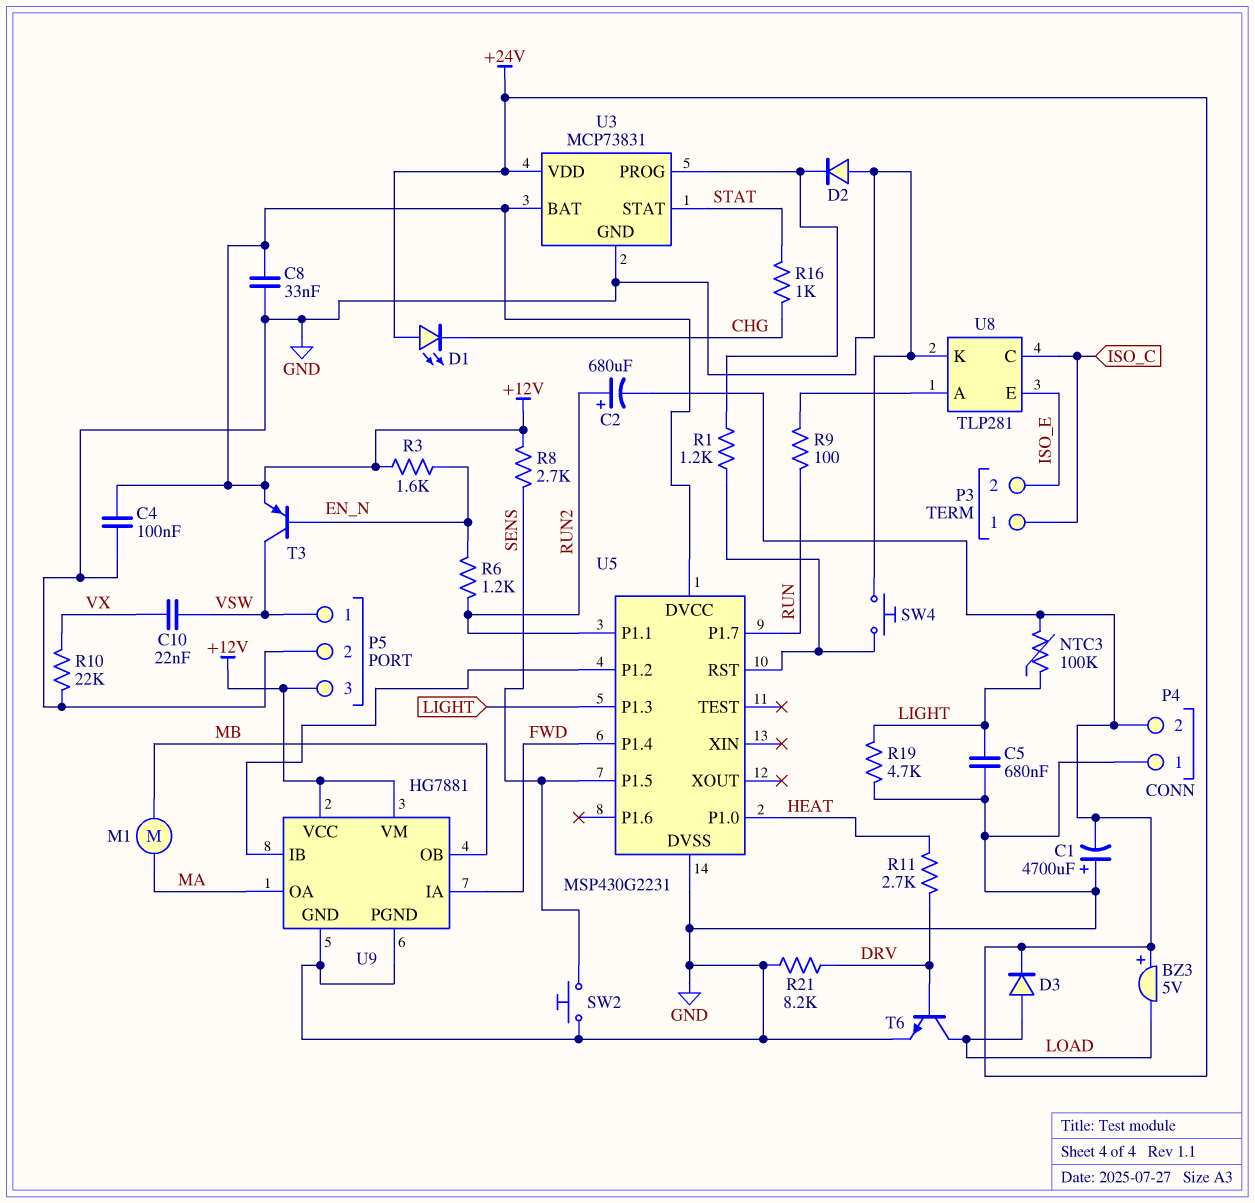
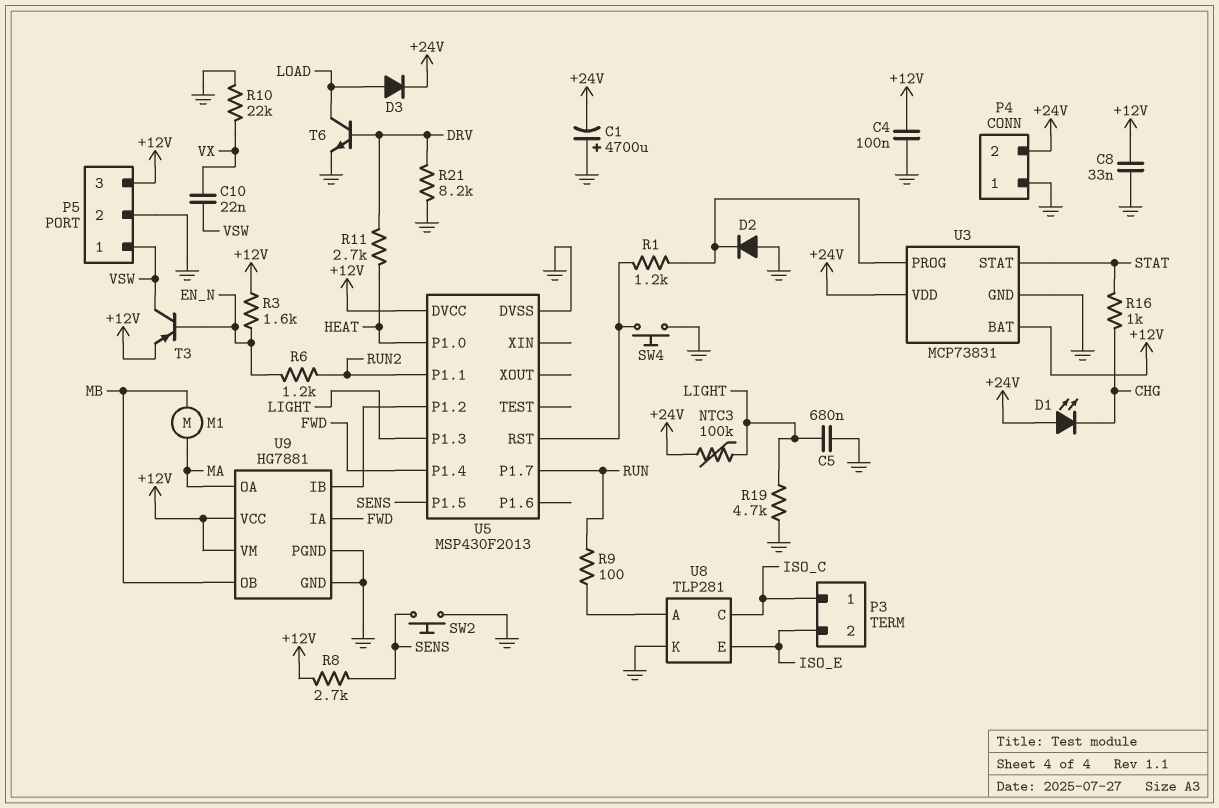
BZ3: buzzer 5V (plus +24V, minus LOAD) -> none
C2: 680uF (plus RUN2, minus +24V) -> none
U5: MSP430G2231 -> MSP430F2013

